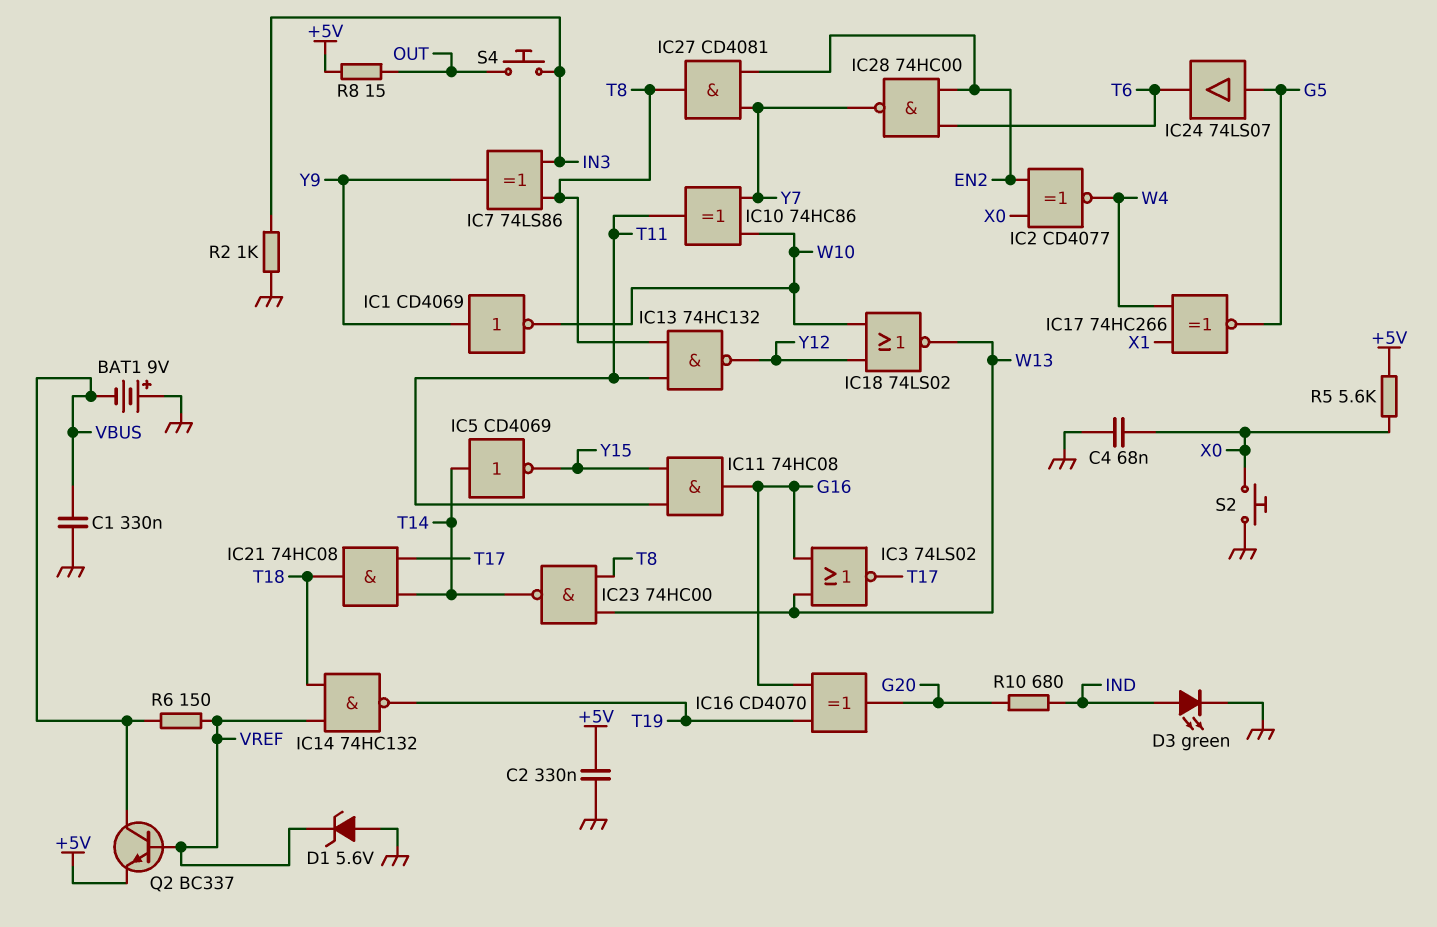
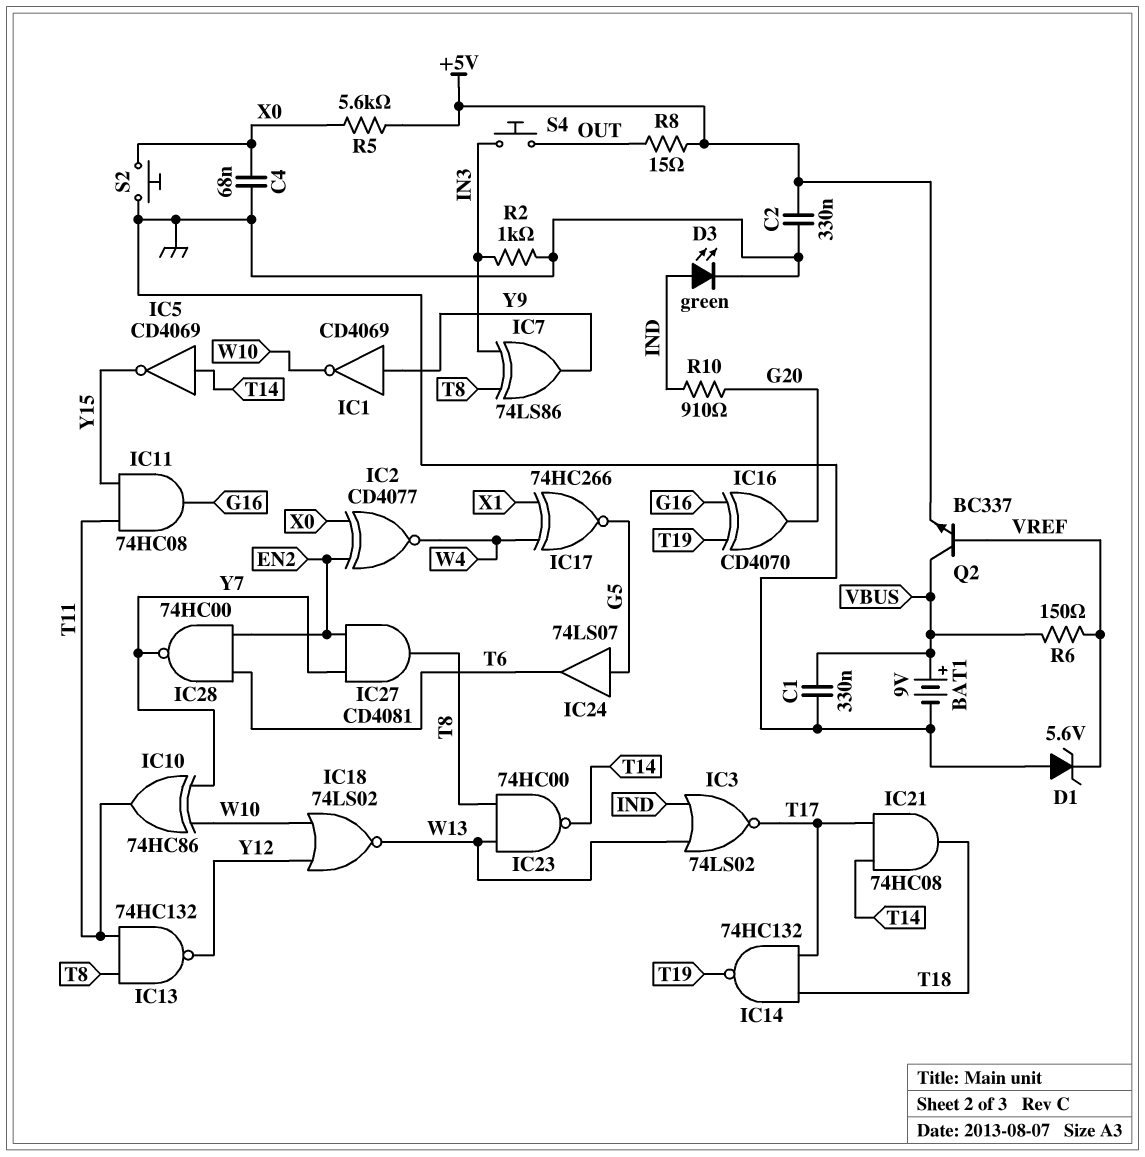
BAT1: 9V (plus GND, minus VBUS) -> 9V (plus VBUS, minus GND)
IC3: NOR 74LS02 (in G16, in W13, out T17) -> NOR 74LS02 (in IND, in W13, out T17)
IC14: NAND 74HC132 (in T18, in VREF, out T19) -> NAND 74HC132 (in T17, in T18, out T19)
R10: 680 (G20, IND) -> 910 (G20, IND)

